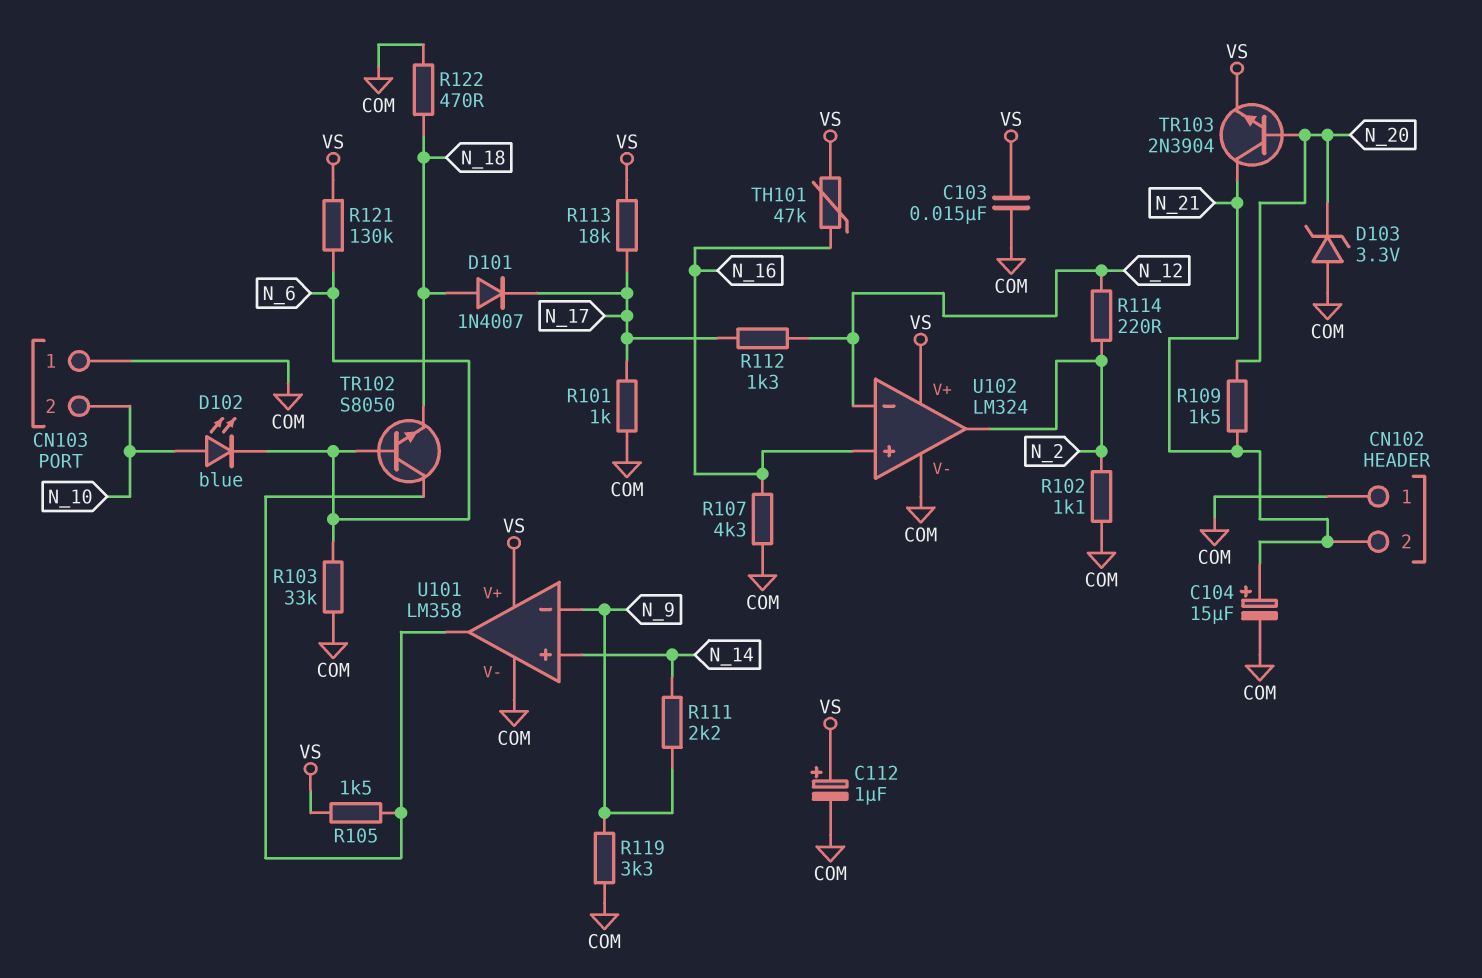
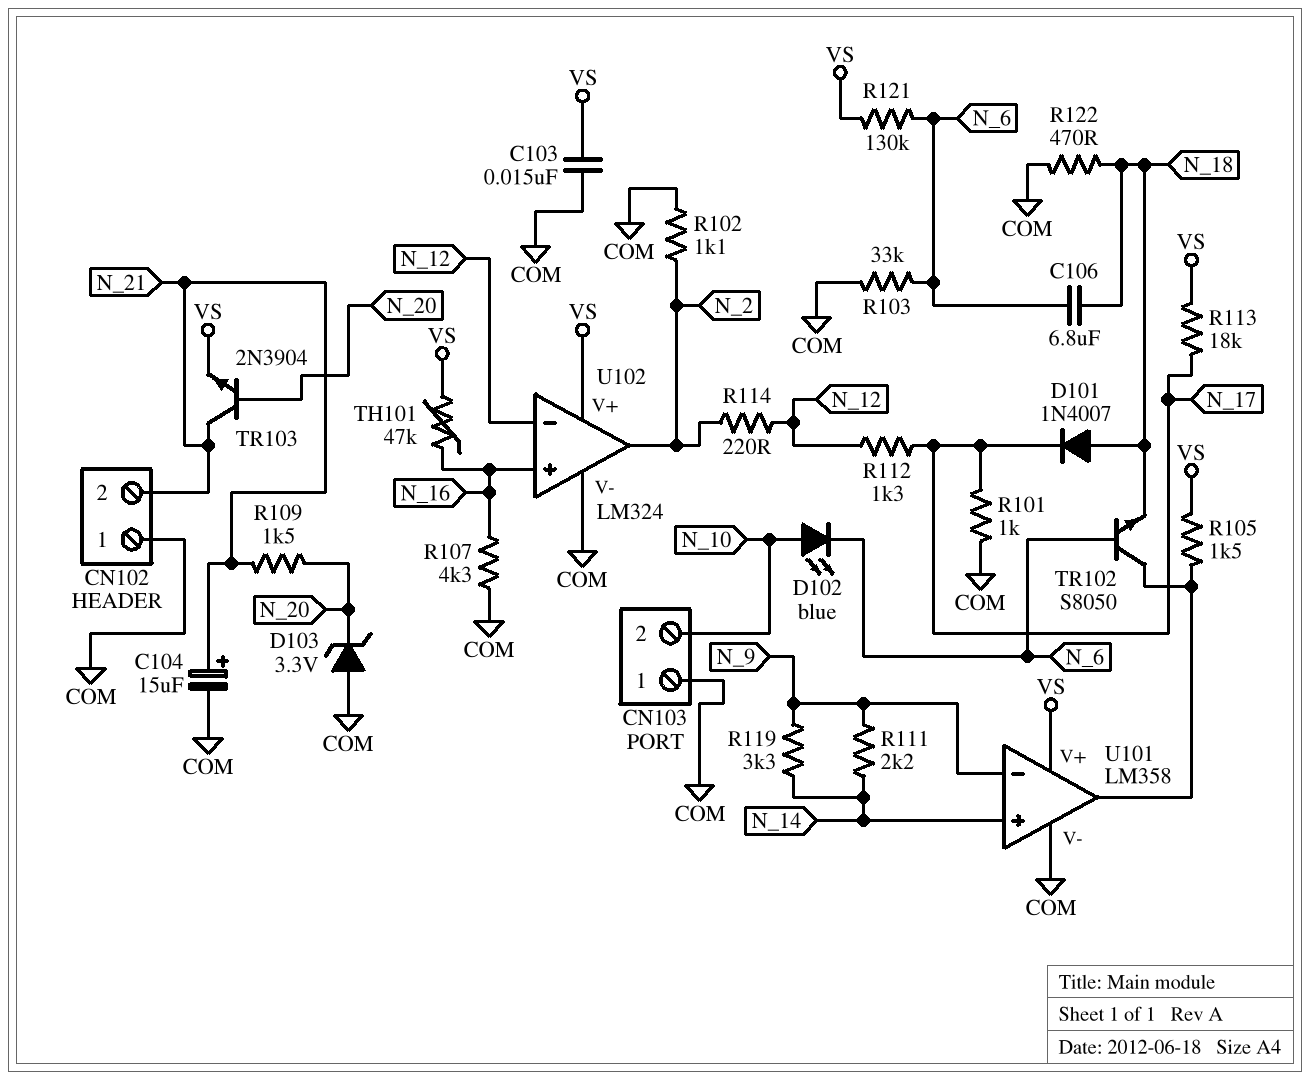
C106: none -> 6.8uF (N_6, N_18)
C112: 1uF (plus VS, minus COM) -> none
R119: 3.3k (COM, N_9) -> 3.3k (N_9, N_14)

